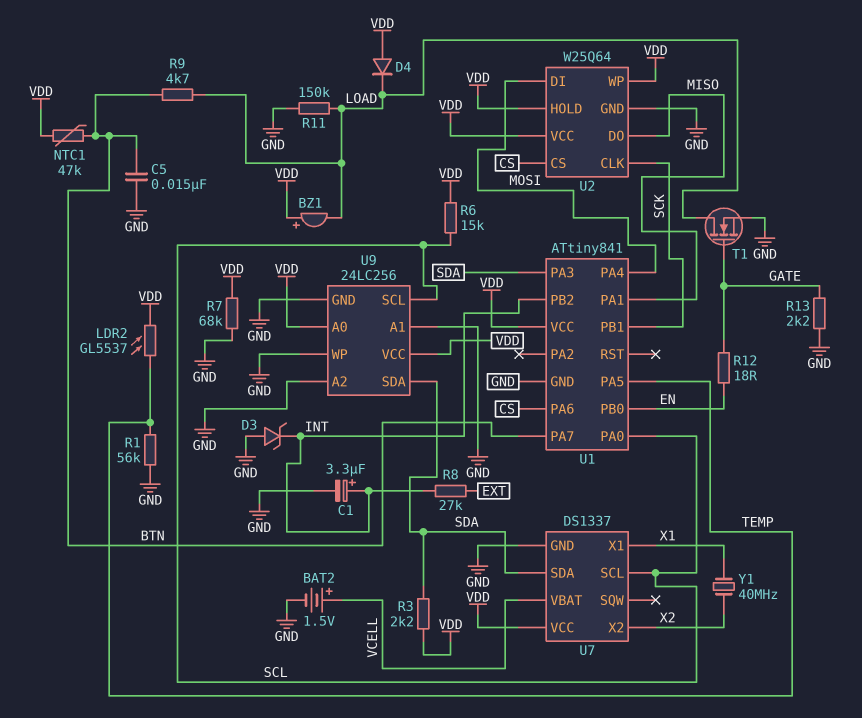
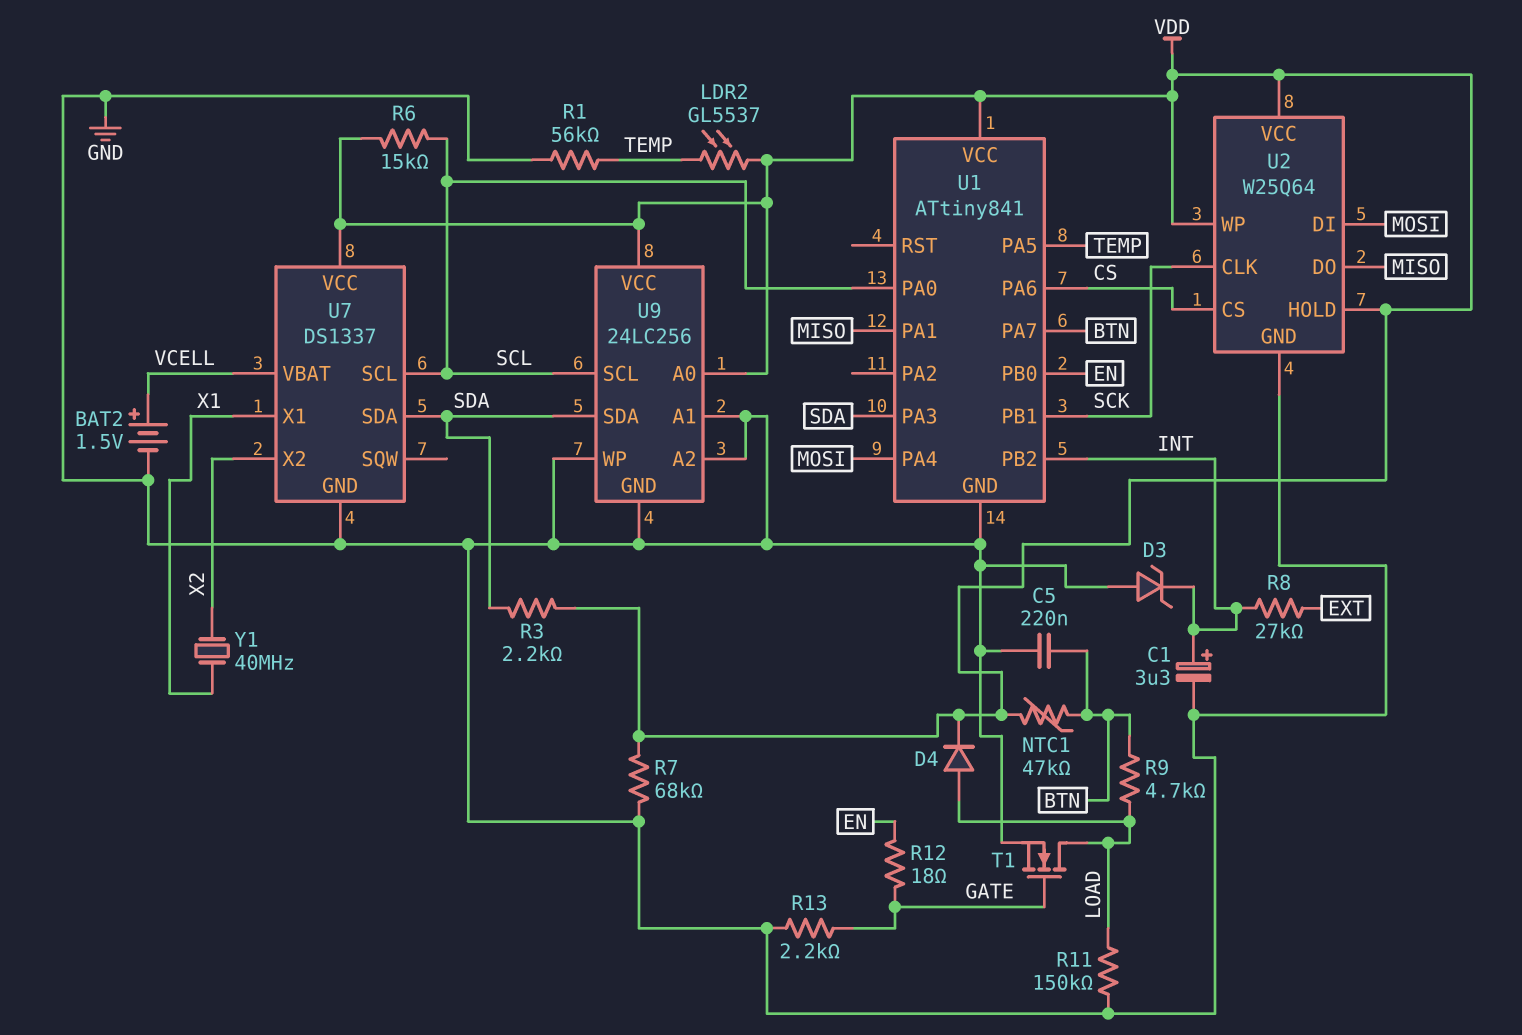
BZ1: buzzer (plus VDD, minus LOAD) -> none
C5: 15nF (BTN, GND) -> 220nF (BTN, GND)
D4: diode (A VDD, K LOAD) -> diode (A LOAD, K VDD)

